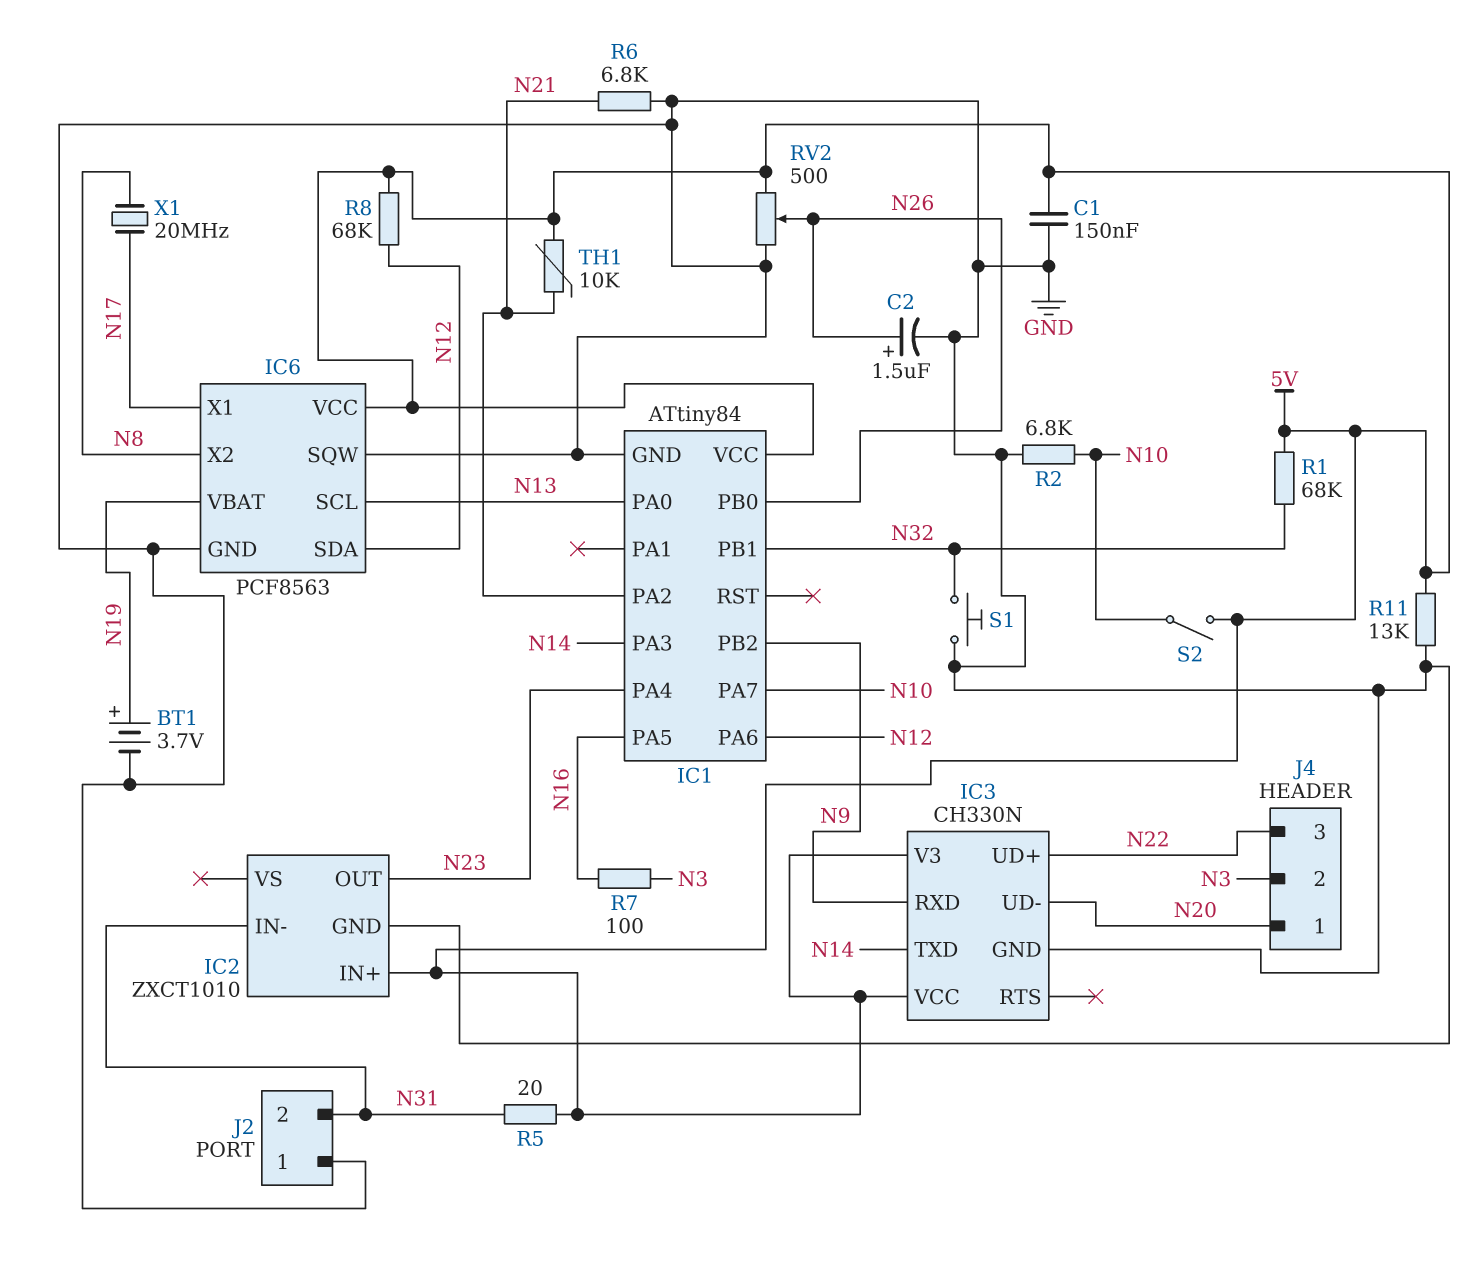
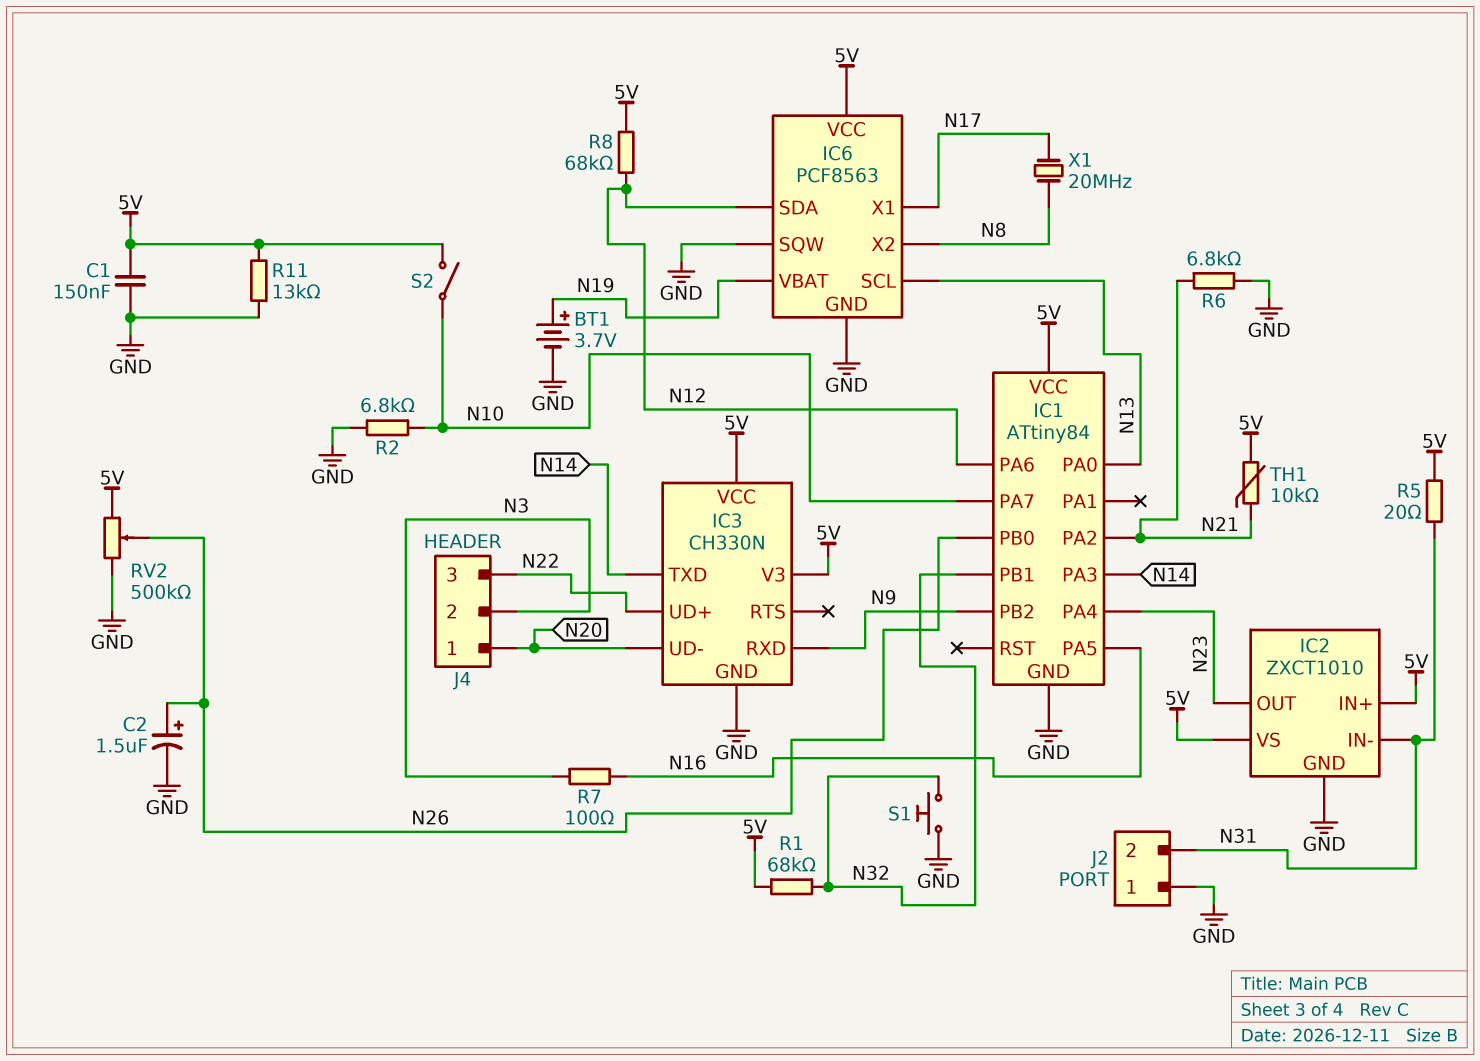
IC2 pin VS: none -> 5V
RV2: 500 (5V, GND, wiper N26) -> 500k (5V, GND, wiper N26)

